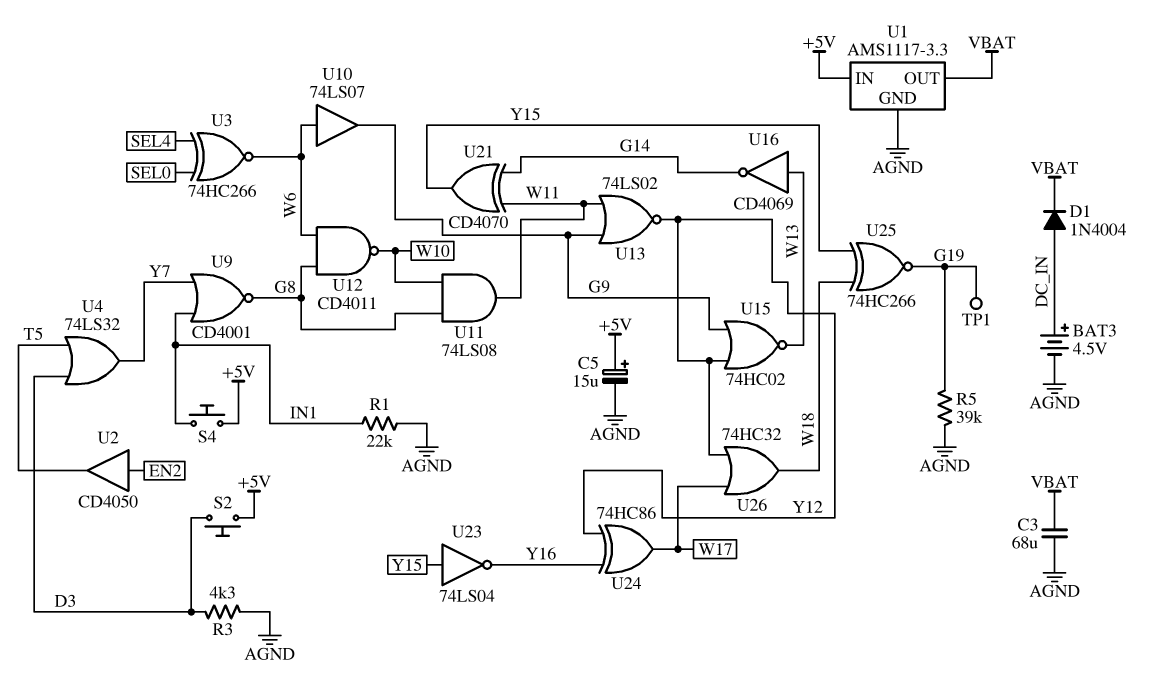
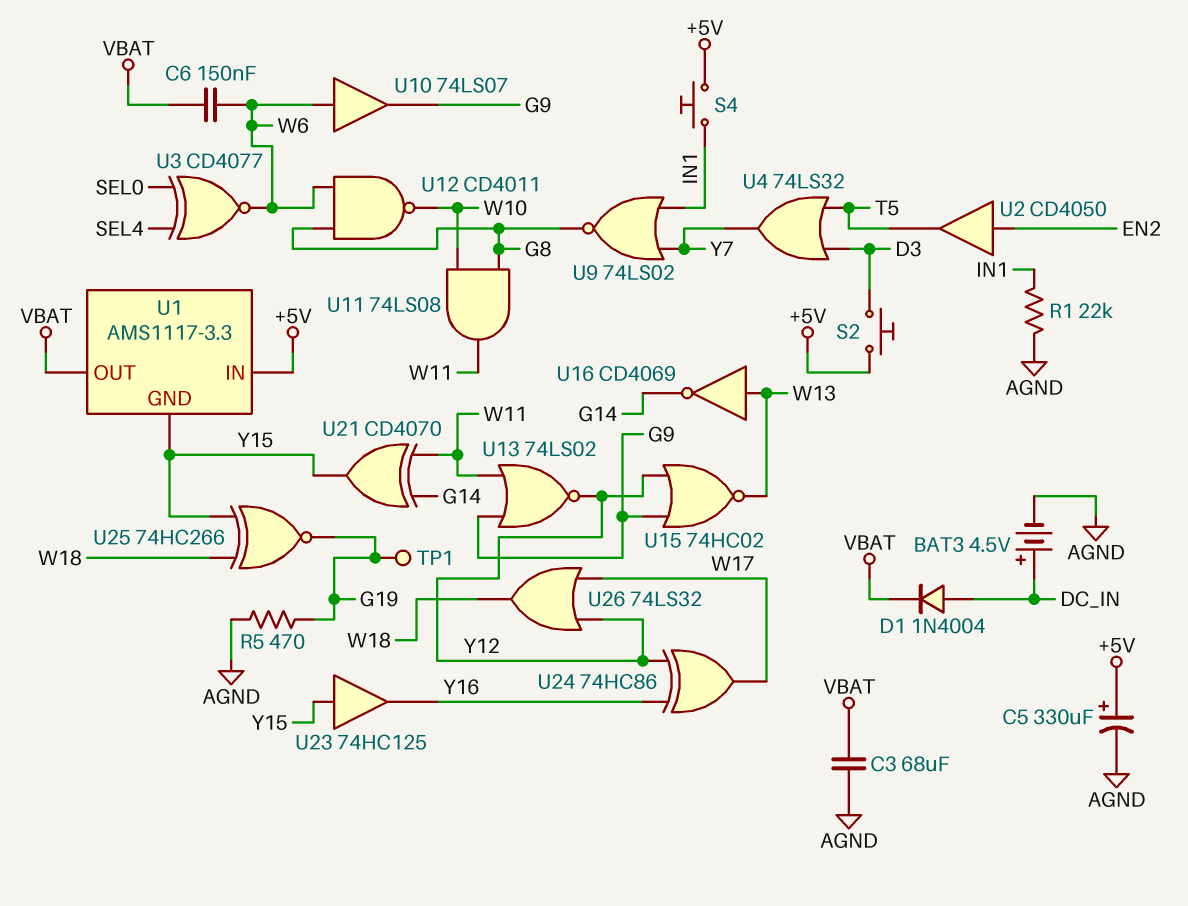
C5: 15uF (plus +5V, minus AGND) -> 330uF (plus +5V, minus AGND)
C6: none -> 150nF (VBAT, W6)
R3: 4.3k (AGND, D3) -> none
R5: 39k (AGND, G19) -> 470 (AGND, G19)
U1 pin GND: AGND -> Y15
U3: XNOR 74HC266 (in SEL0, in SEL4, out W6) -> XNOR CD4077 (in SEL0, in SEL4, out W6)
U9: NOR CD4001 (in IN1, in Y7, out G8) -> NOR 74LS02 (in IN1, in Y7, out G8)
U23: NOT 74LS04 (in Y15, out Y16) -> buffer 74HC125 (in Y15, out Y16)
U26: OR 74HC32 (in W17, in Y12, out W18) -> OR 74LS32 (in W17, in Y12, out W18)

